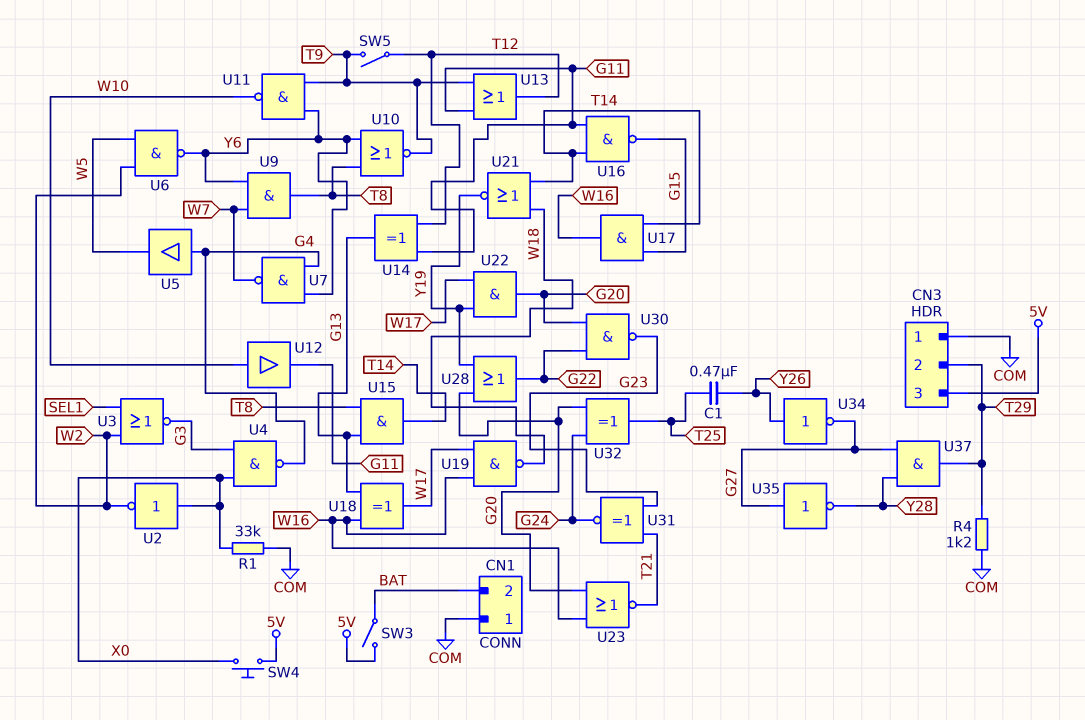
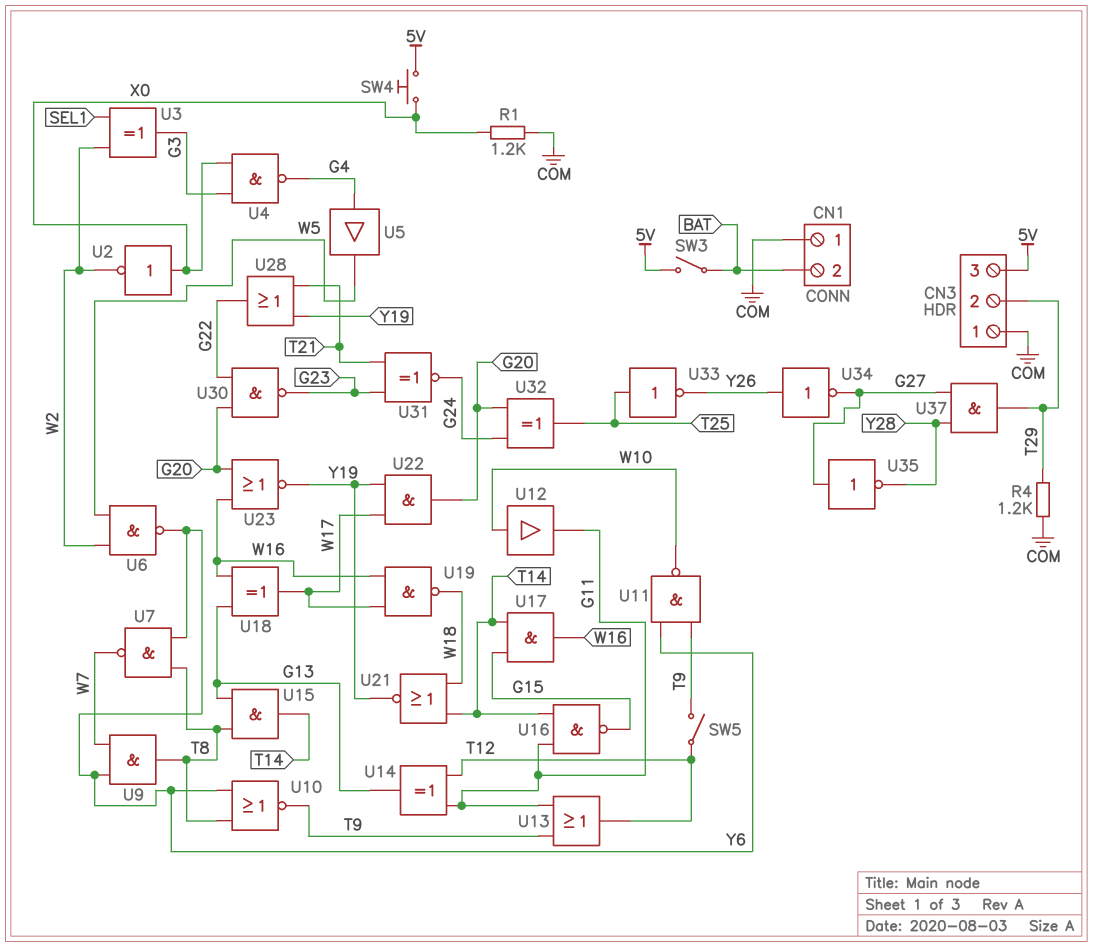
C1: 470nF (T25, Y26) -> none
R1: 33k (COM, X0) -> 1.2k (COM, X0)
U3: NOR (in SEL1, in W2, out G3) -> XOR (in SEL1, in W2, out G3)
U7: NAND (in G4, in Y6, out W7) -> NAND (in T8, in Y6, out W7)
U23: NOR (in G20, in W16, out T21) -> NOR (in G20, in W16, out Y19)
U28: OR (in G20, in Y19, out G22) -> OR (in T21, in Y19, out G22)
U33: none -> NOT (in T25, out Y26)

